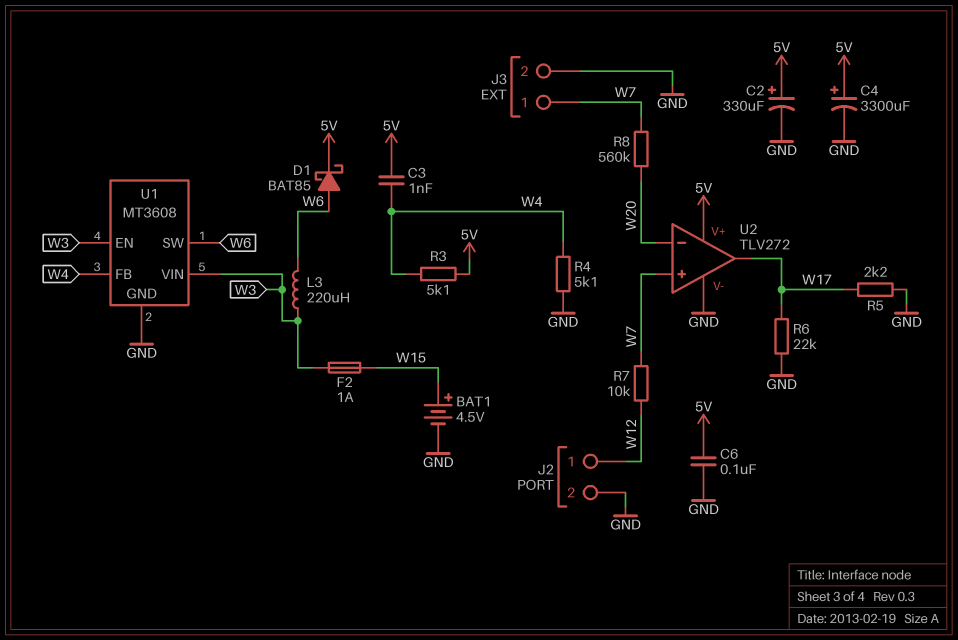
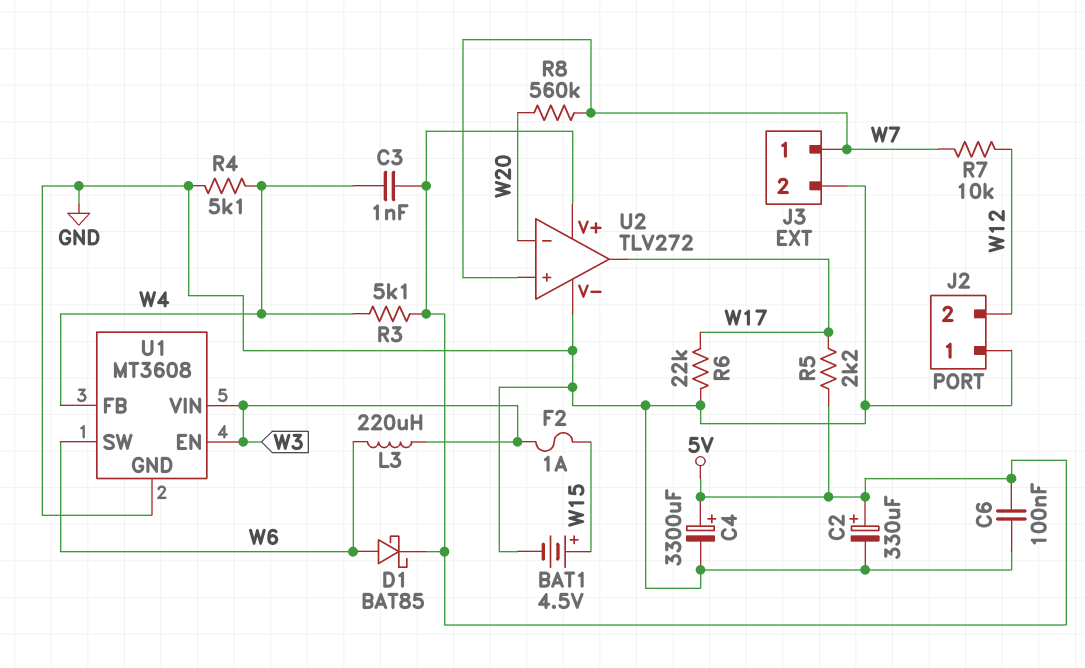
J2 pin 1: W12 -> GND
J2 pin 2: GND -> W12
R5: 2.2k (GND, W17) -> 2.2k (5V, W17)

